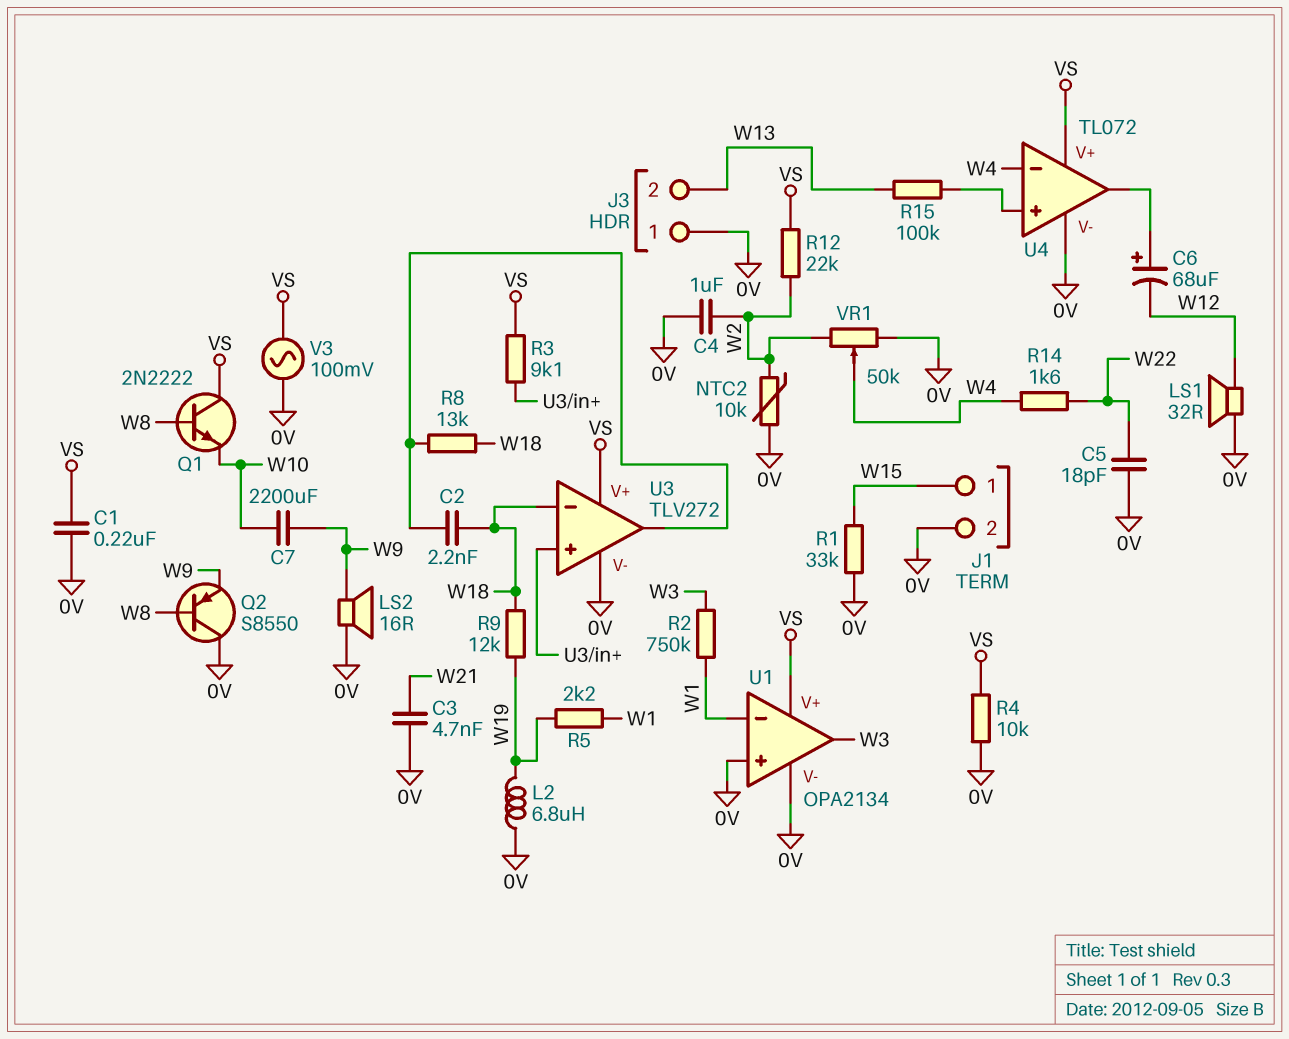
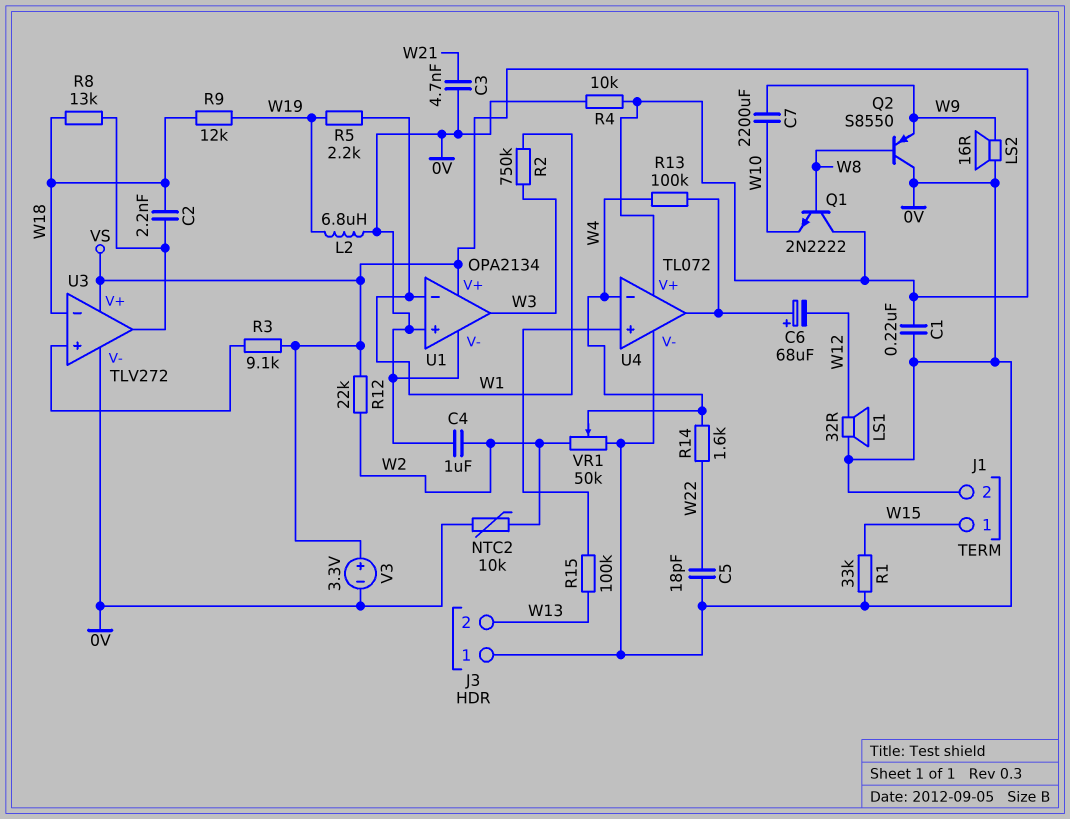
R13: none -> 100k (U4/out, W4)
V3: AC 100mV (0V, VS) -> 3.3V (plus VS, minus 0V)

